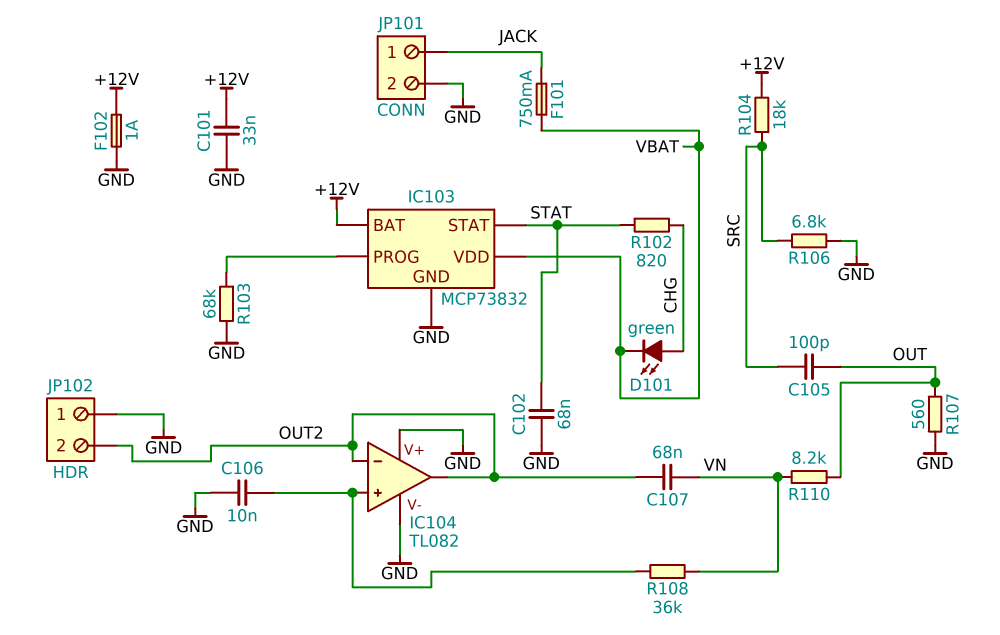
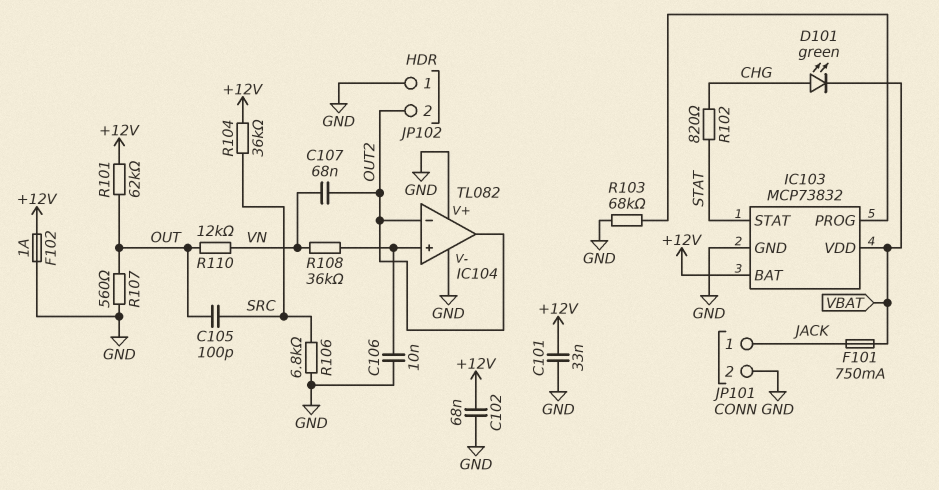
C102: 68nF (GND, STAT) -> 68nF (+12V, GND)
R101: none -> 62k (+12V, OUT)
R104: 18k (+12V, SRC) -> 36k (+12V, SRC)
R110: 8.2k (OUT, VN) -> 12k (OUT, VN)

